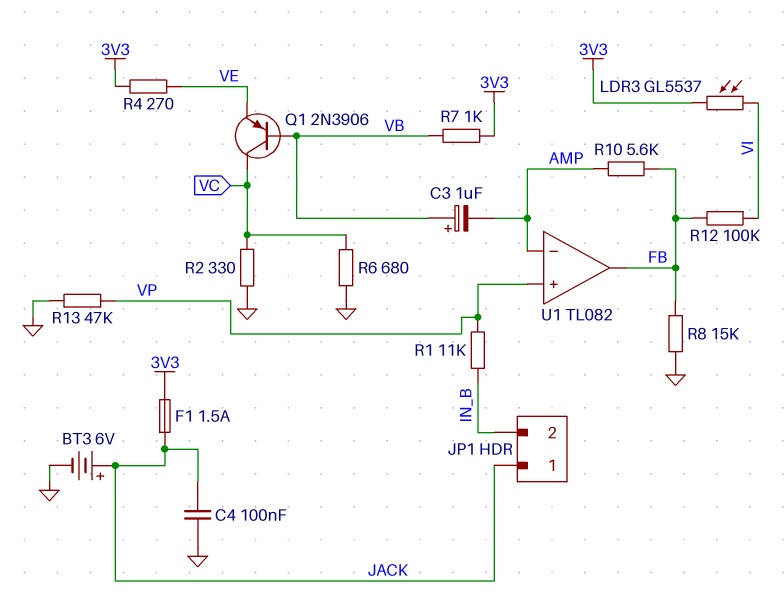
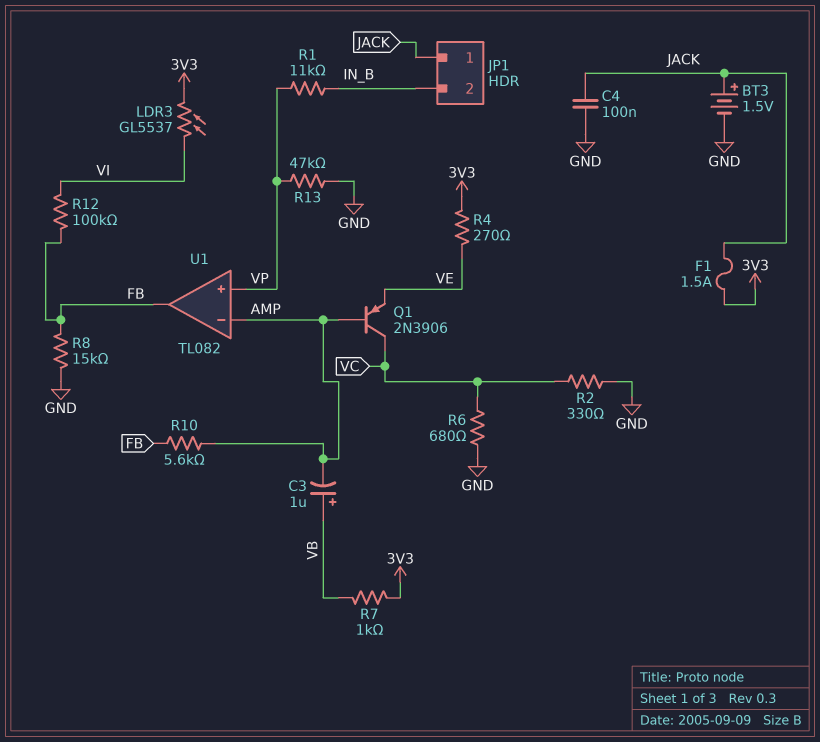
BT3: 6V (plus JACK, minus GND) -> 1.5V (plus JACK, minus GND)
Q1: PNP 2N3906 (B VB, C VC, E VE) -> PNP 2N3906 (B AMP, C VC, E VE)

